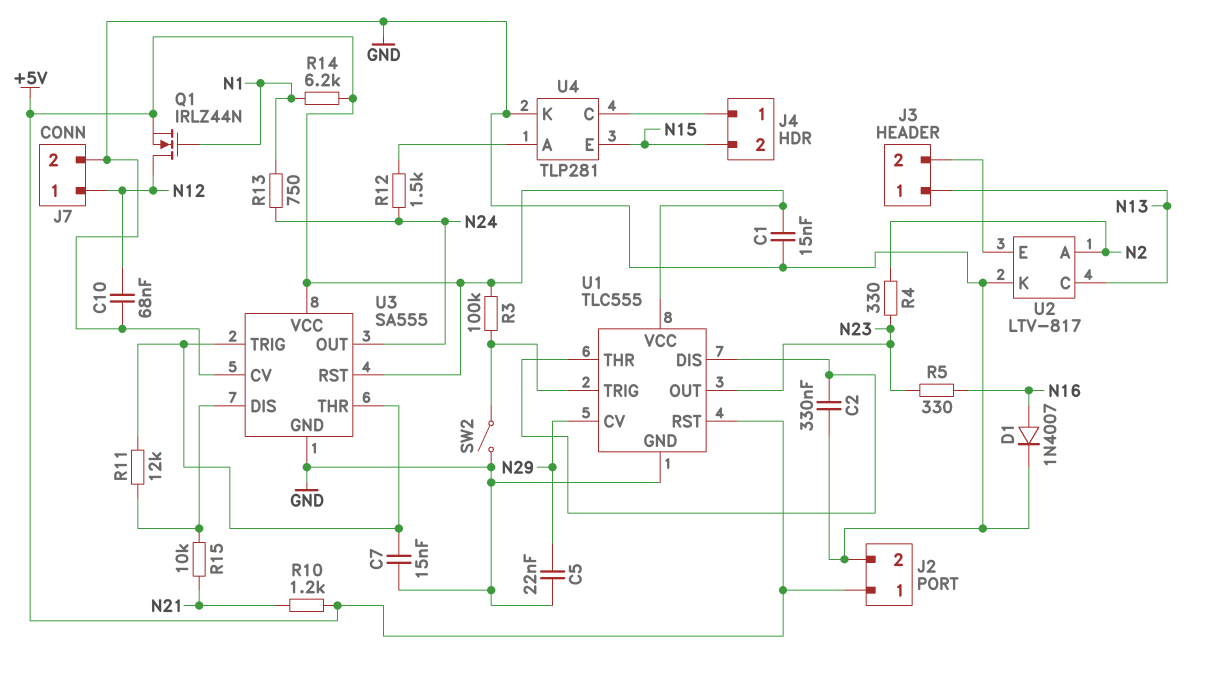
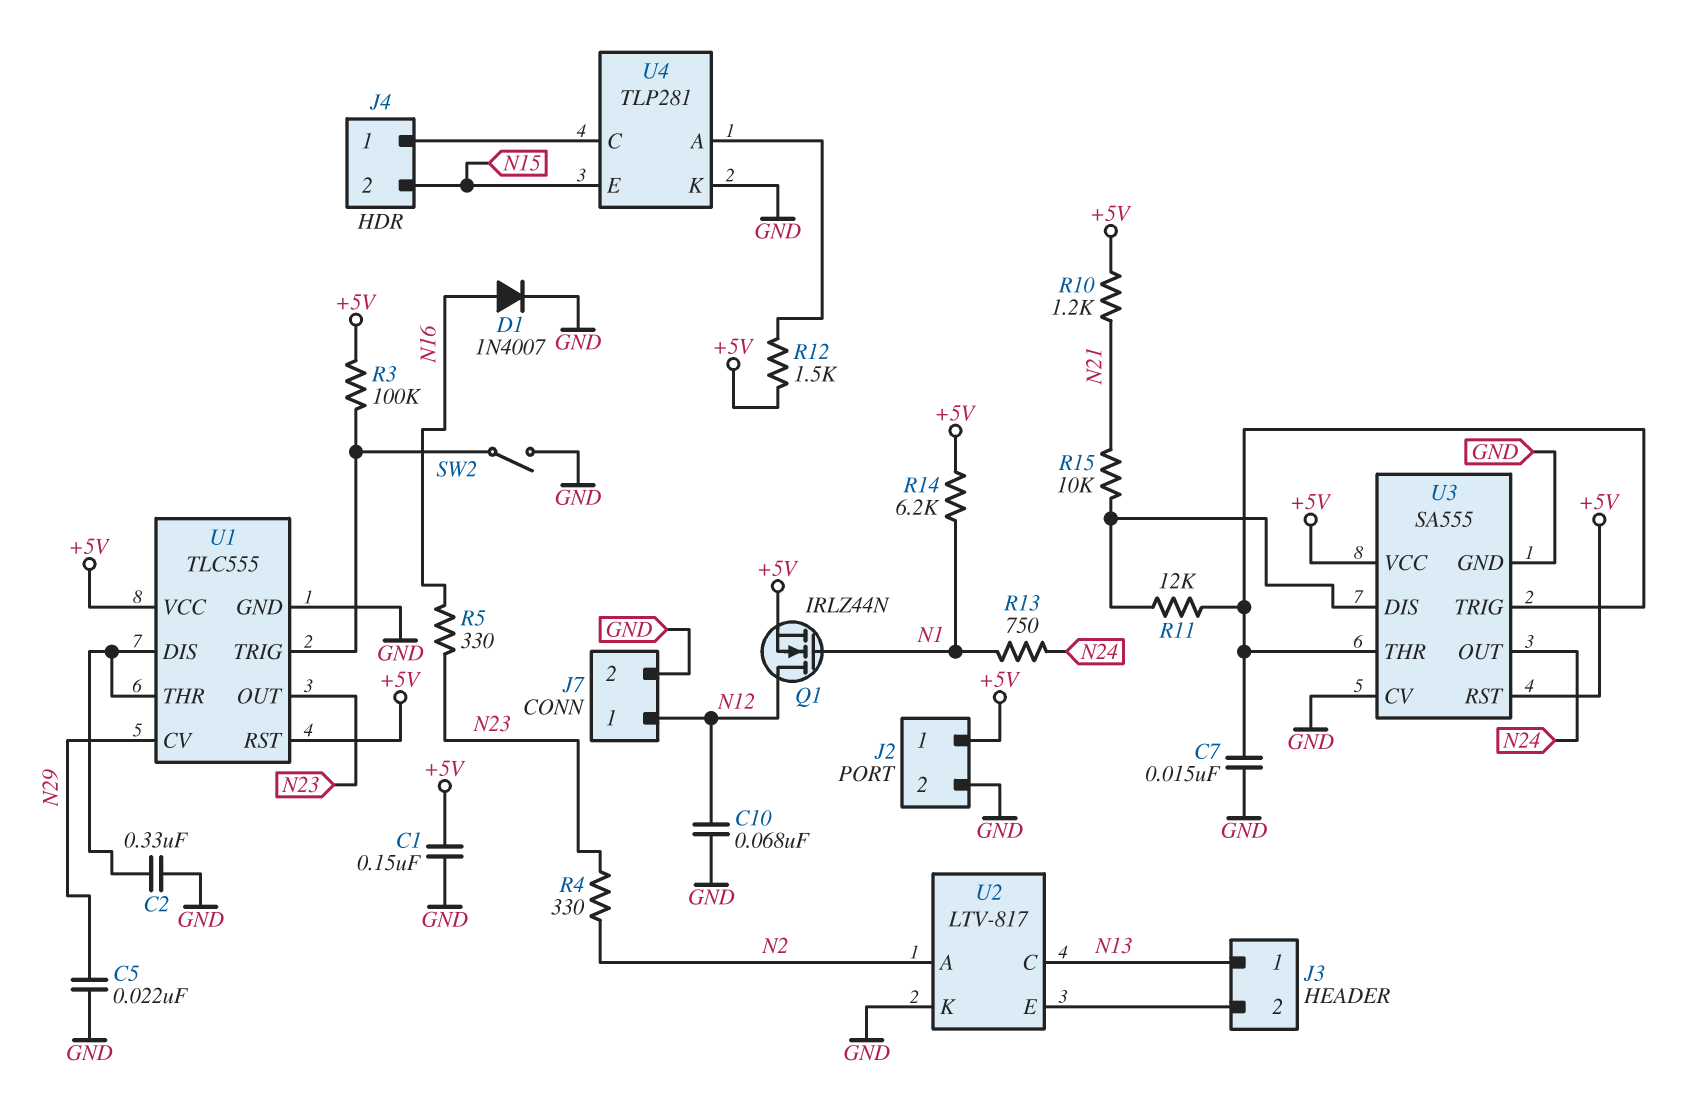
C1: 15nF (+5V, GND) -> 150nF (+5V, GND)
R12: 1.5k (N24, U4/A) -> 1.5k (+5V, U4/A)

